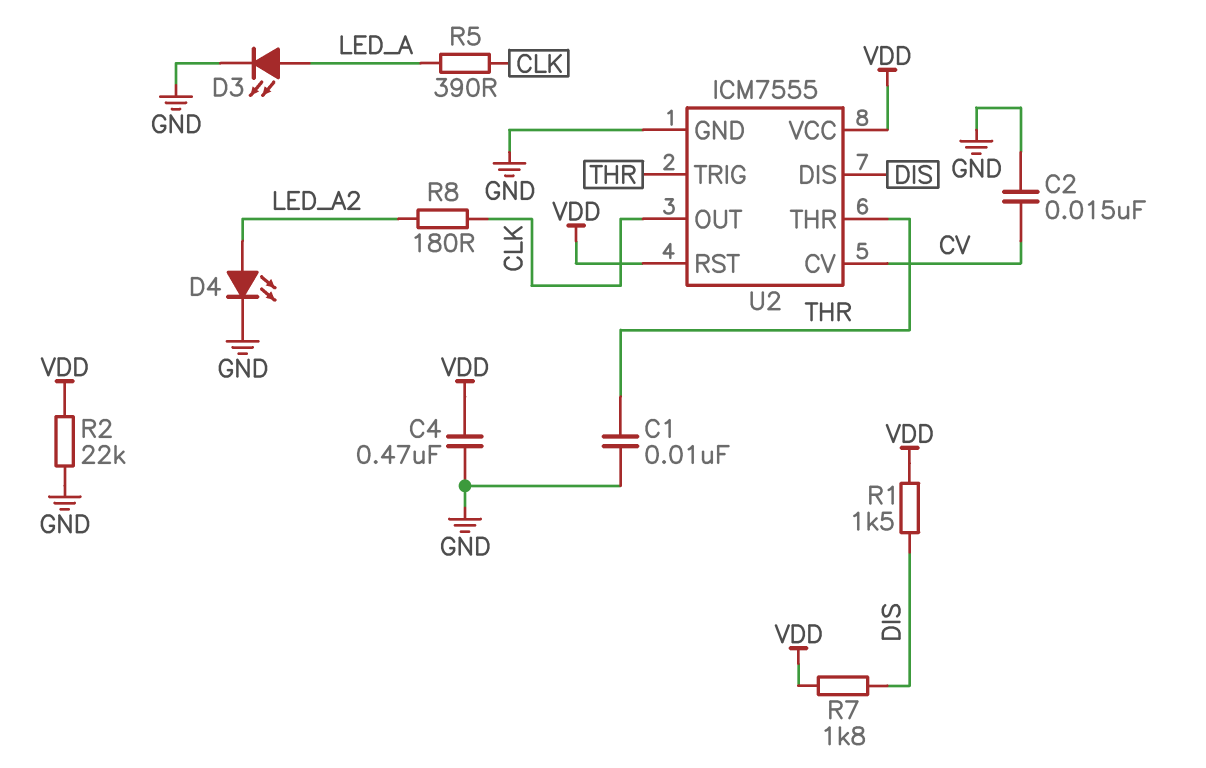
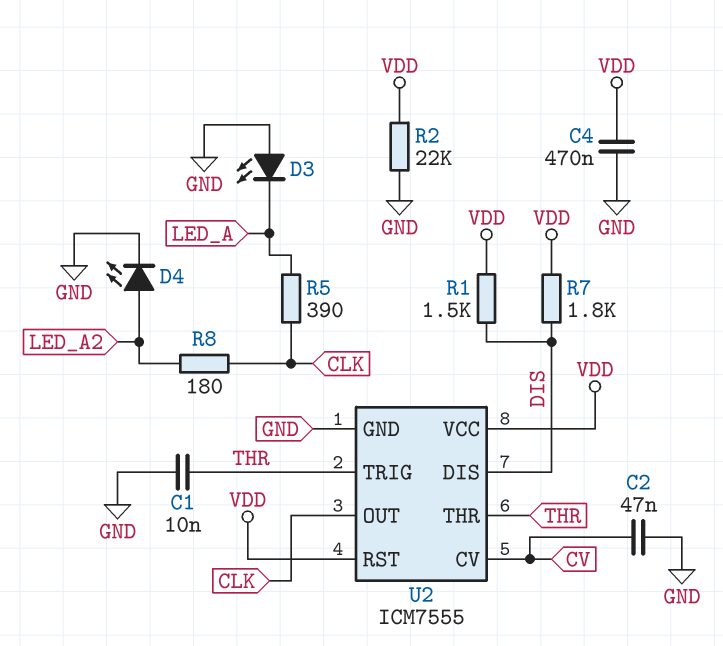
C2: 15nF (CV, GND) -> 47nF (CV, GND)
D3: LED (A LED_A, K GND) -> LED (A GND, K LED_A)

